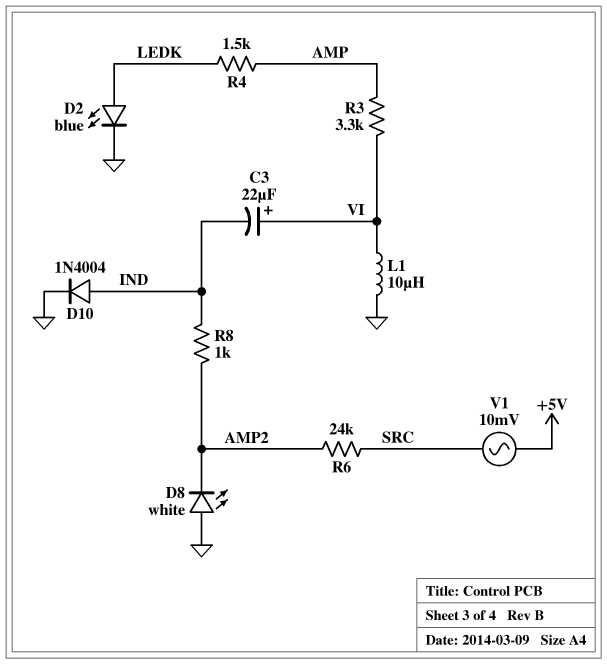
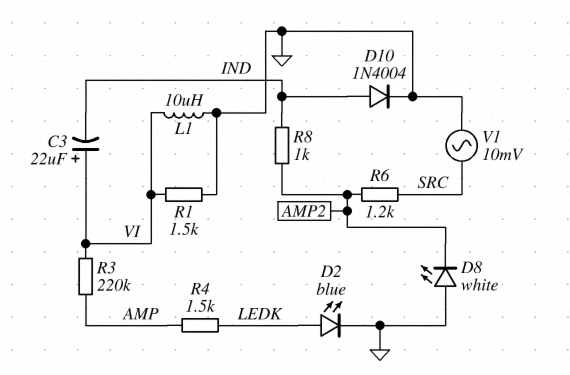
R1: none -> 1.5k (GND, VI)
R3: 3.3k (AMP, VI) -> 220k (AMP, VI)
R6: 24k (AMP2, SRC) -> 1.2k (AMP2, SRC)
V1: AC 10mV (+5V, SRC) -> AC 10mV (GND, SRC)

